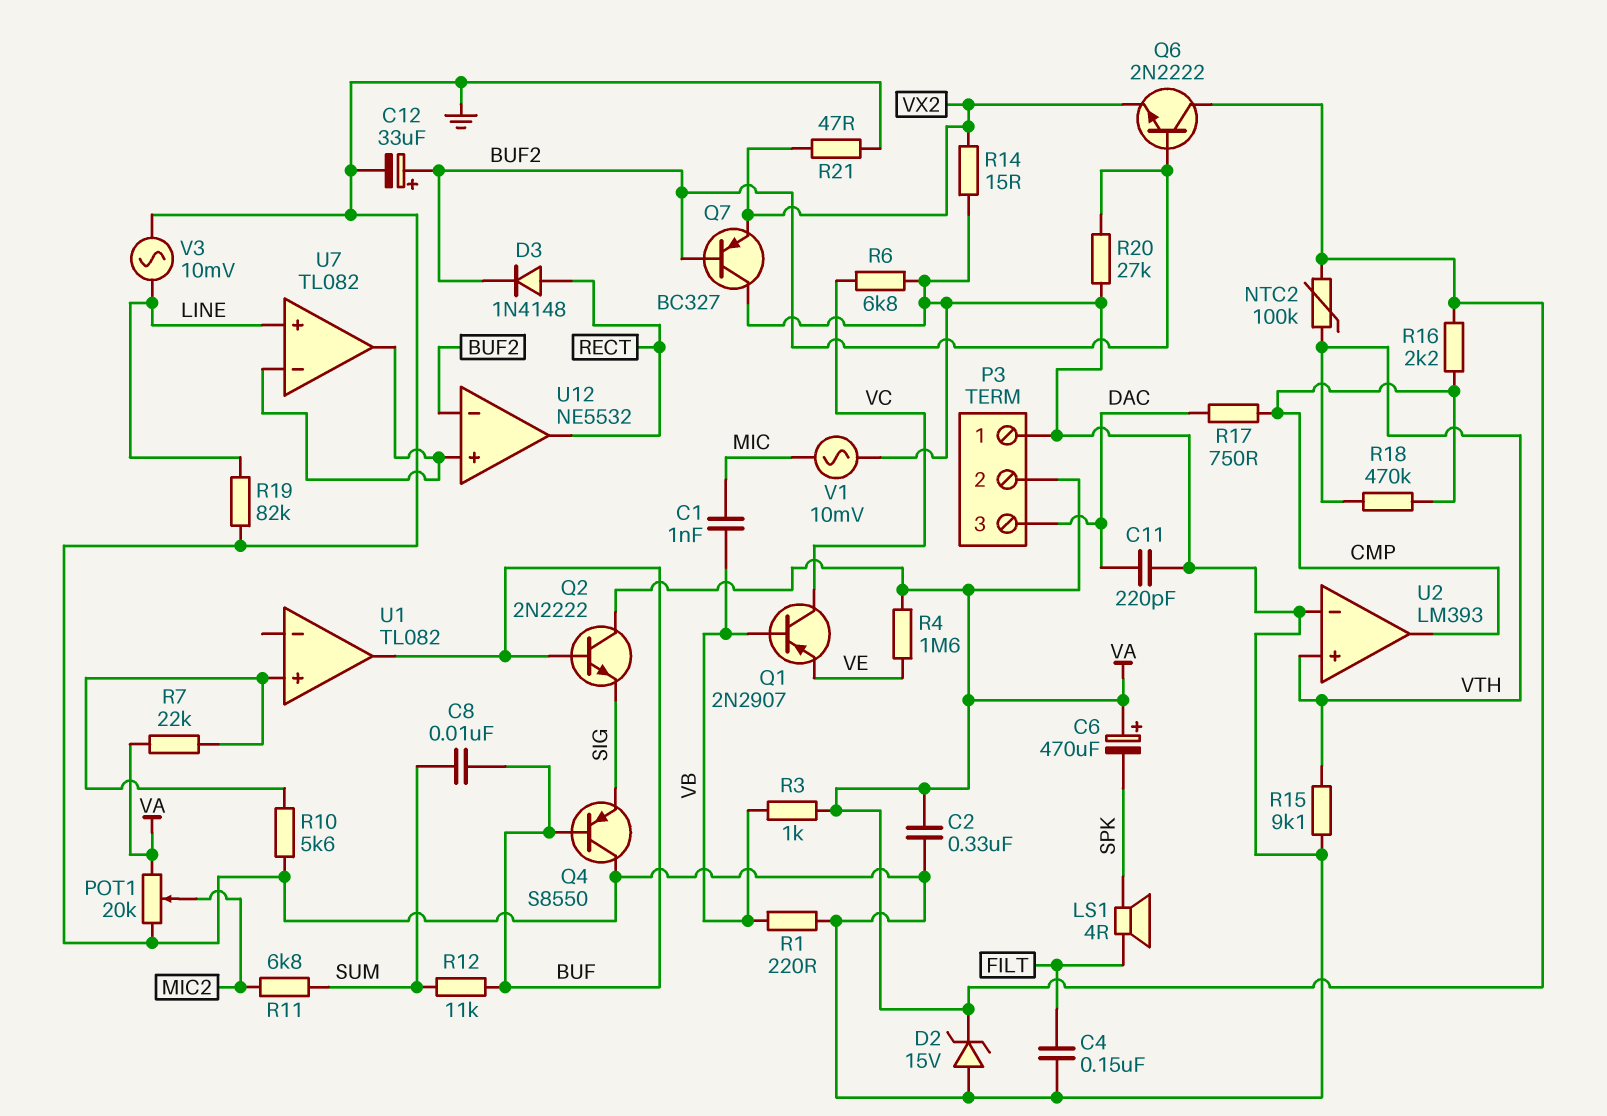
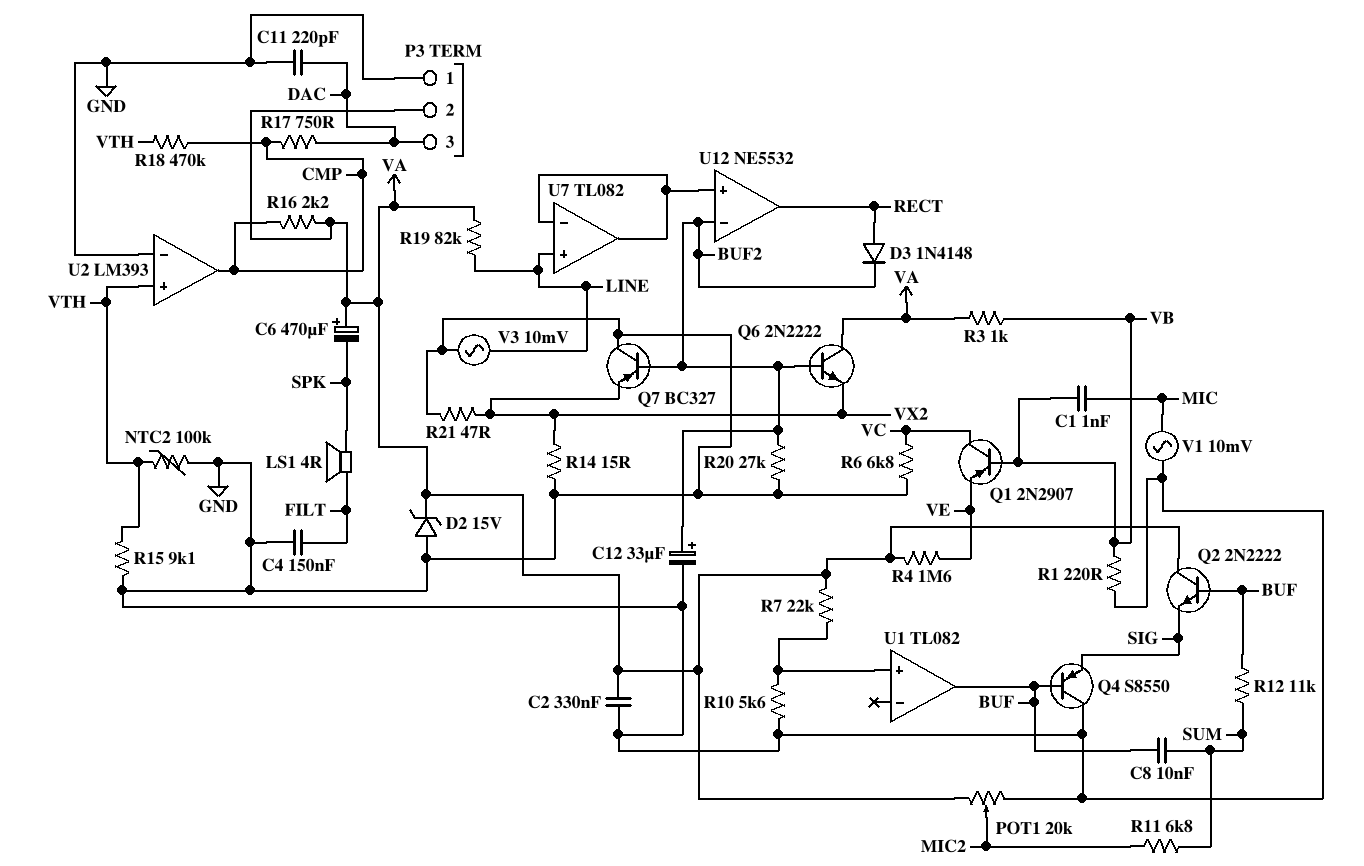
NTC2: 100k (VA, VTH) -> 100k (GND, VTH)
R19: 82k (GND, LINE) -> 82k (LINE, VA)

